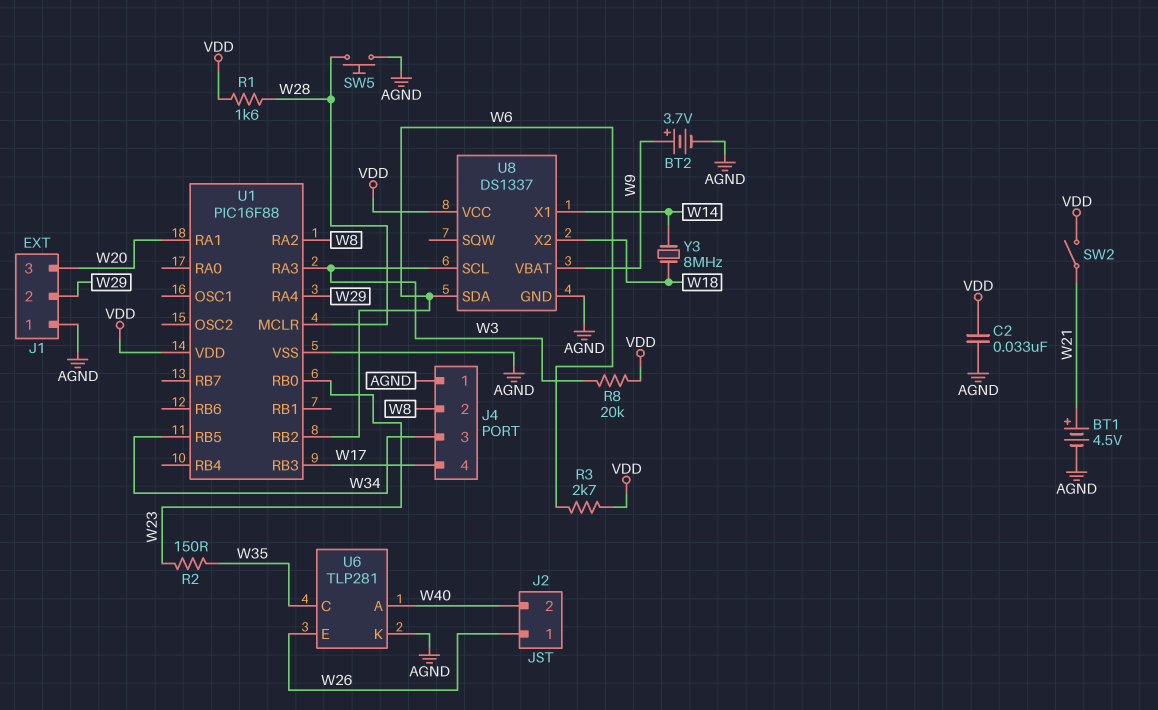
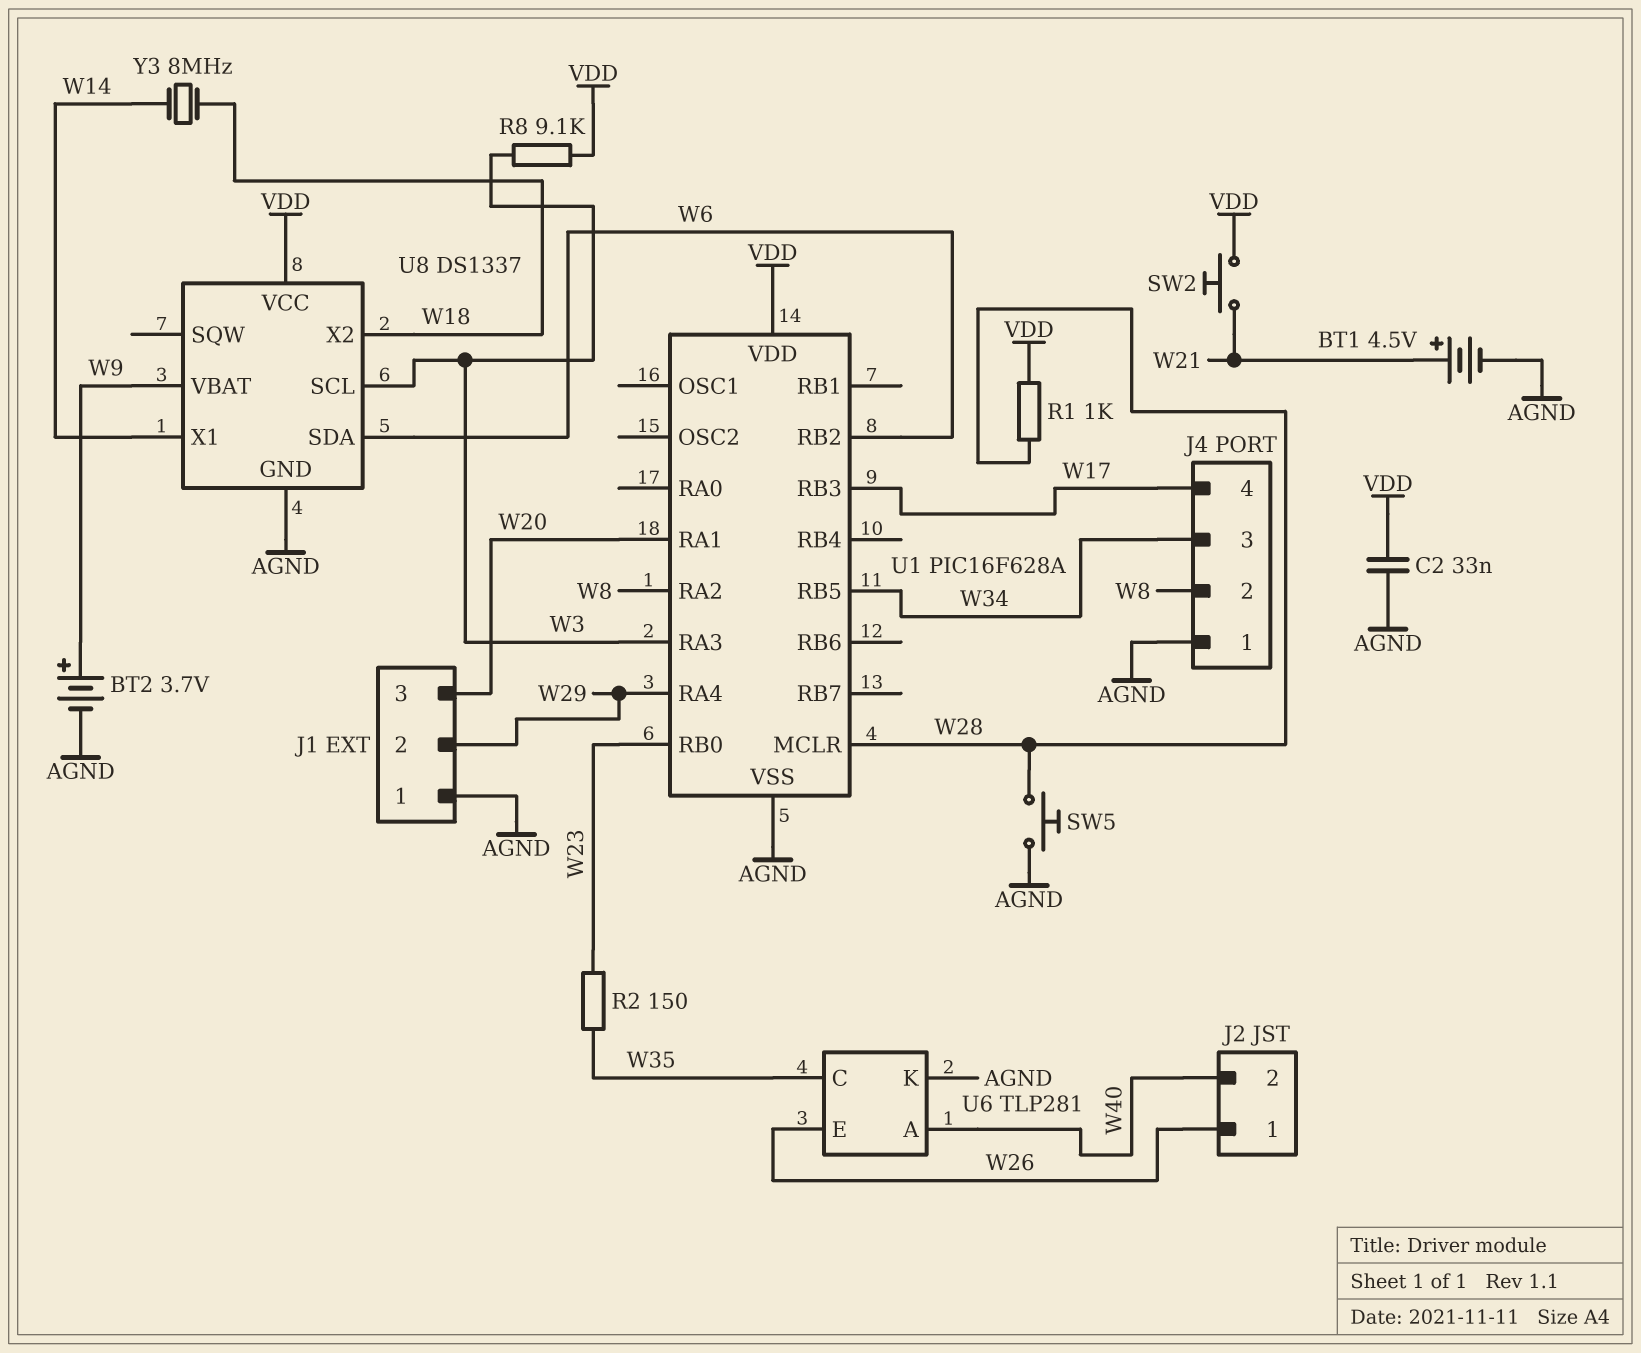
R1: 1.6k (VDD, W28) -> 1k (VDD, W28)
R3: 2.7k (VDD, W6) -> none
R8: 20k (VDD, W3) -> 9.1k (VDD, W3)
SW2: switch (VDD, W21) -> button (VDD, W21)
U1: PIC16F88 -> PIC16F628A

